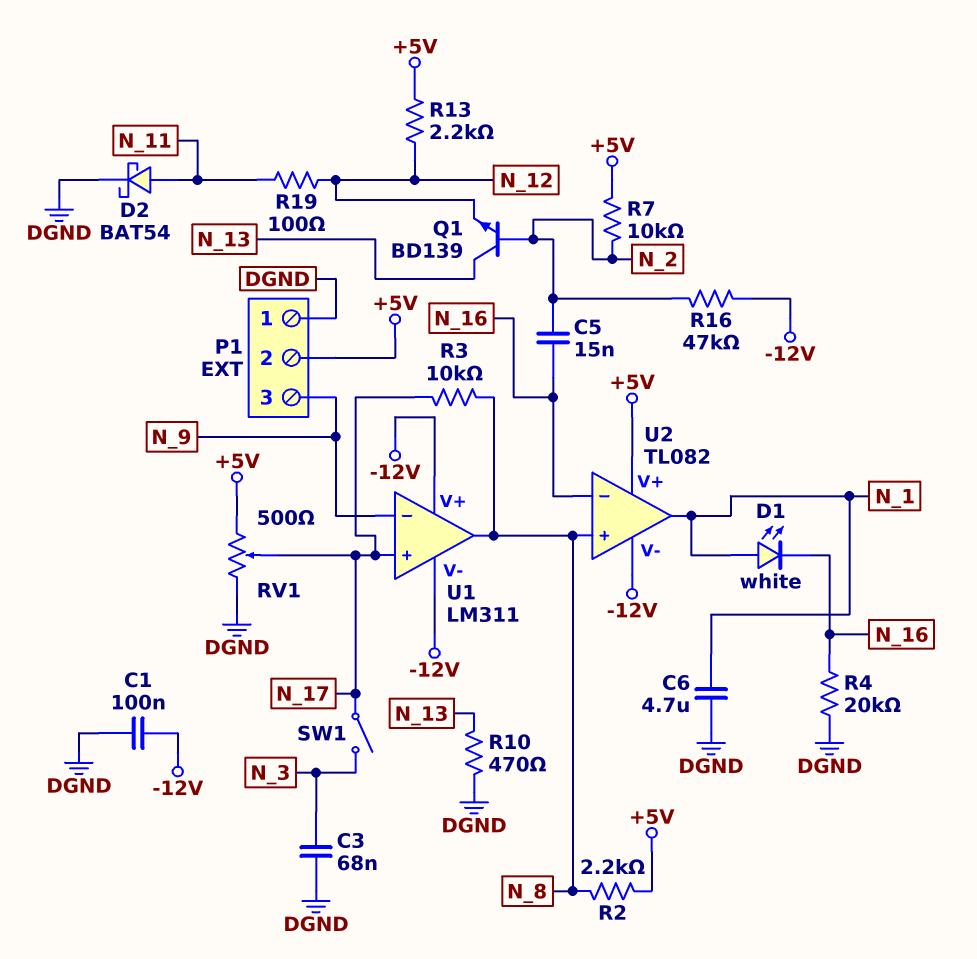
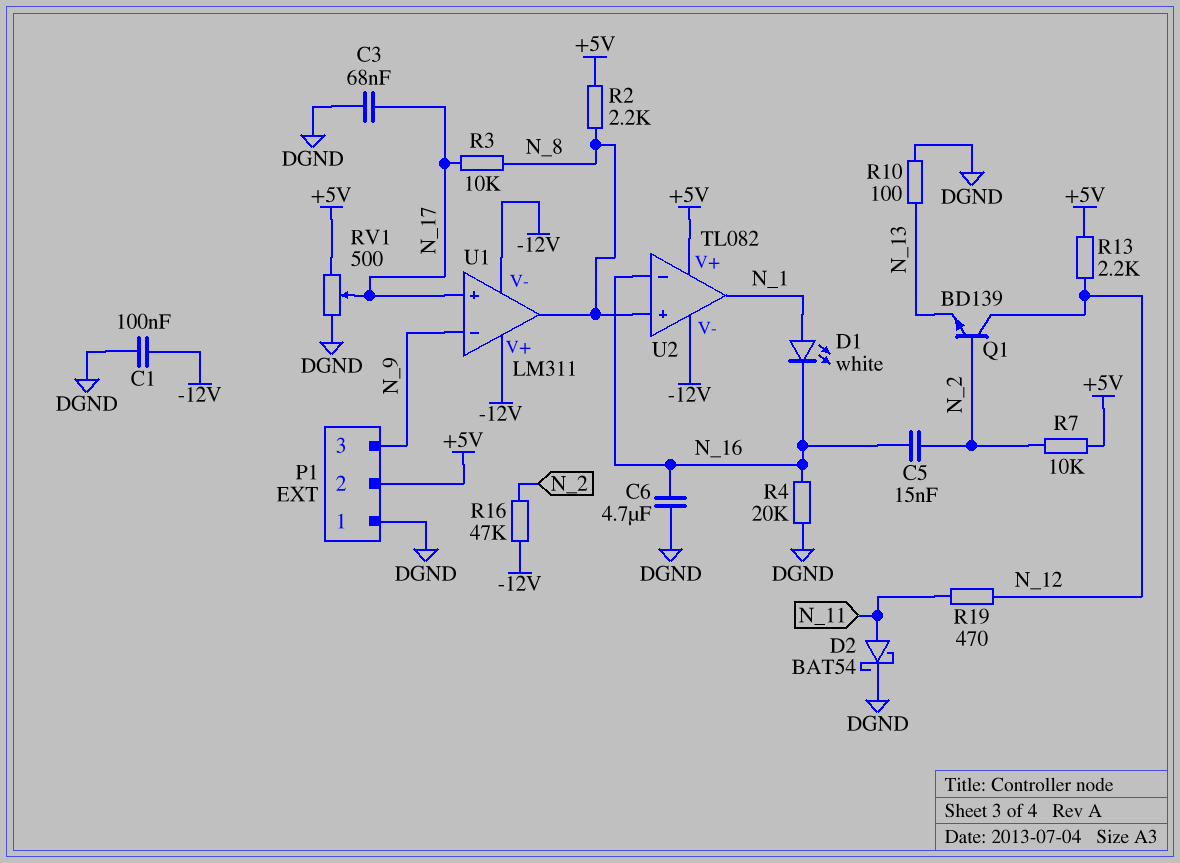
C3: 68nF (DGND, N_3) -> 68nF (DGND, N_17)
C6: 4.7uF (DGND, N_1) -> 4.7uF (DGND, N_16)
Q1: NPN BD139 (B N_2, C N_13, E N_12) -> NPN BD139 (B N_2, C N_12, E N_13)
R10: 470 (DGND, N_13) -> 100 (DGND, N_13)
R19: 100 (N_11, N_12) -> 470 (N_11, N_12)
SW1: switch (N_3, N_17) -> none

